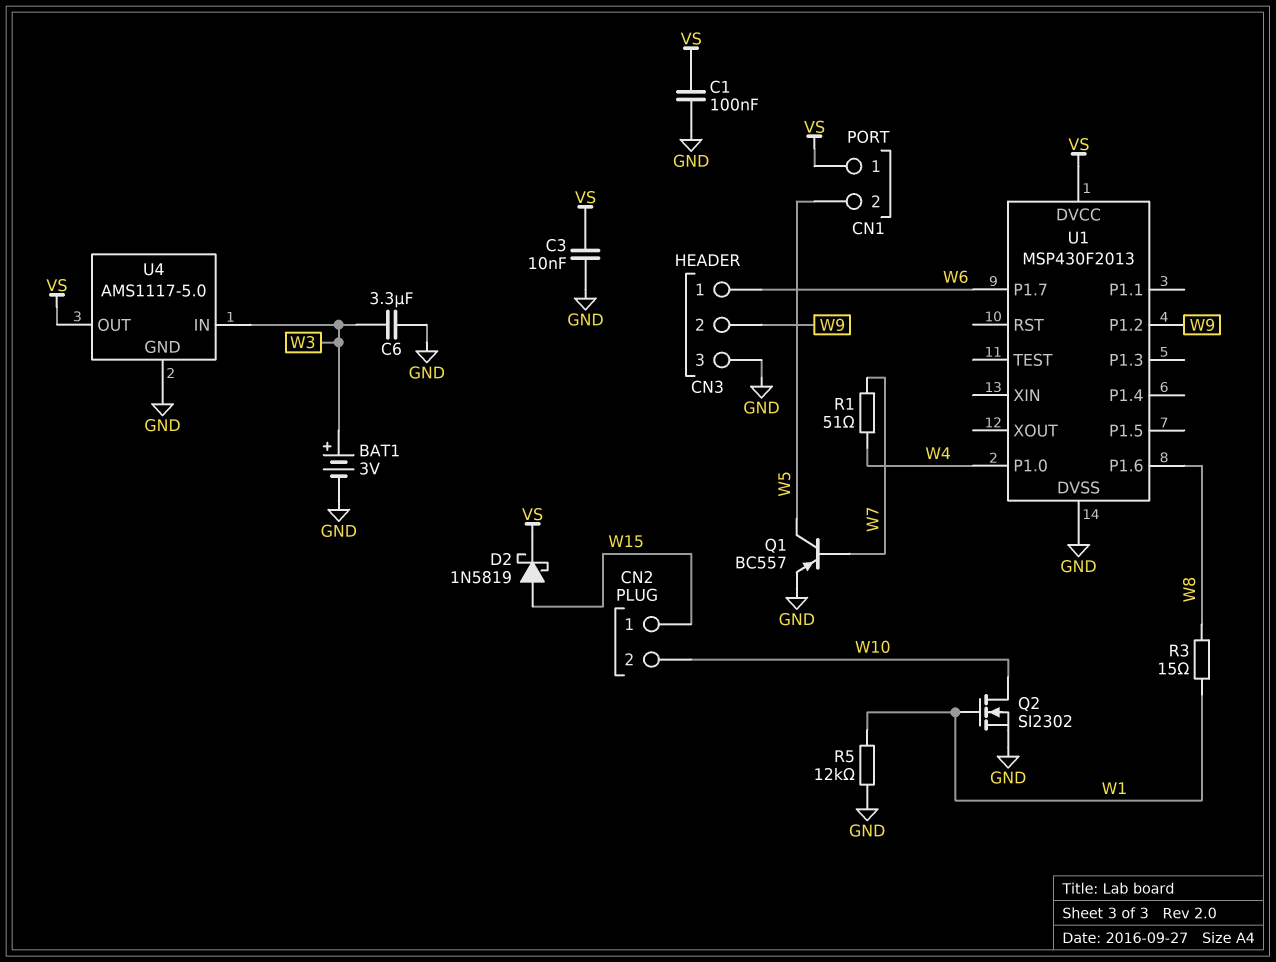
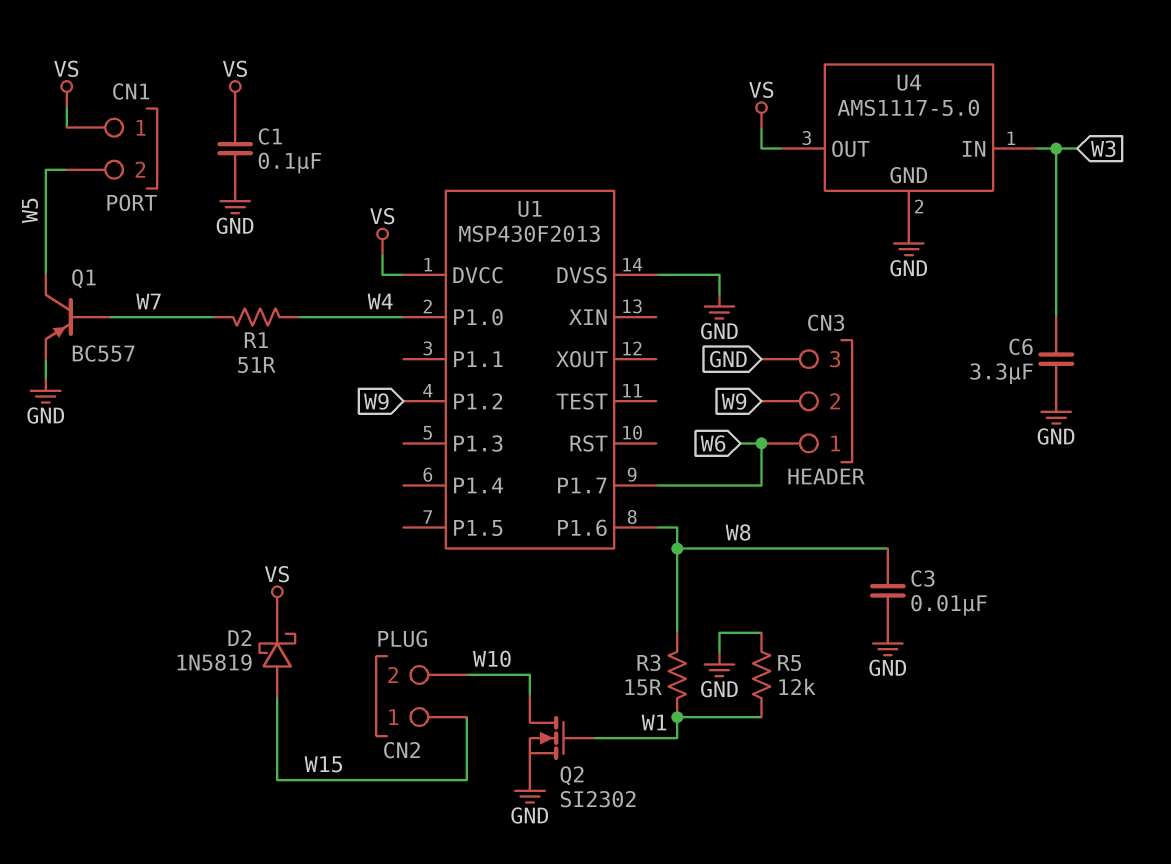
BAT1: 3V (plus W3, minus GND) -> none
C3: 10nF (GND, VS) -> 10nF (GND, W8)

